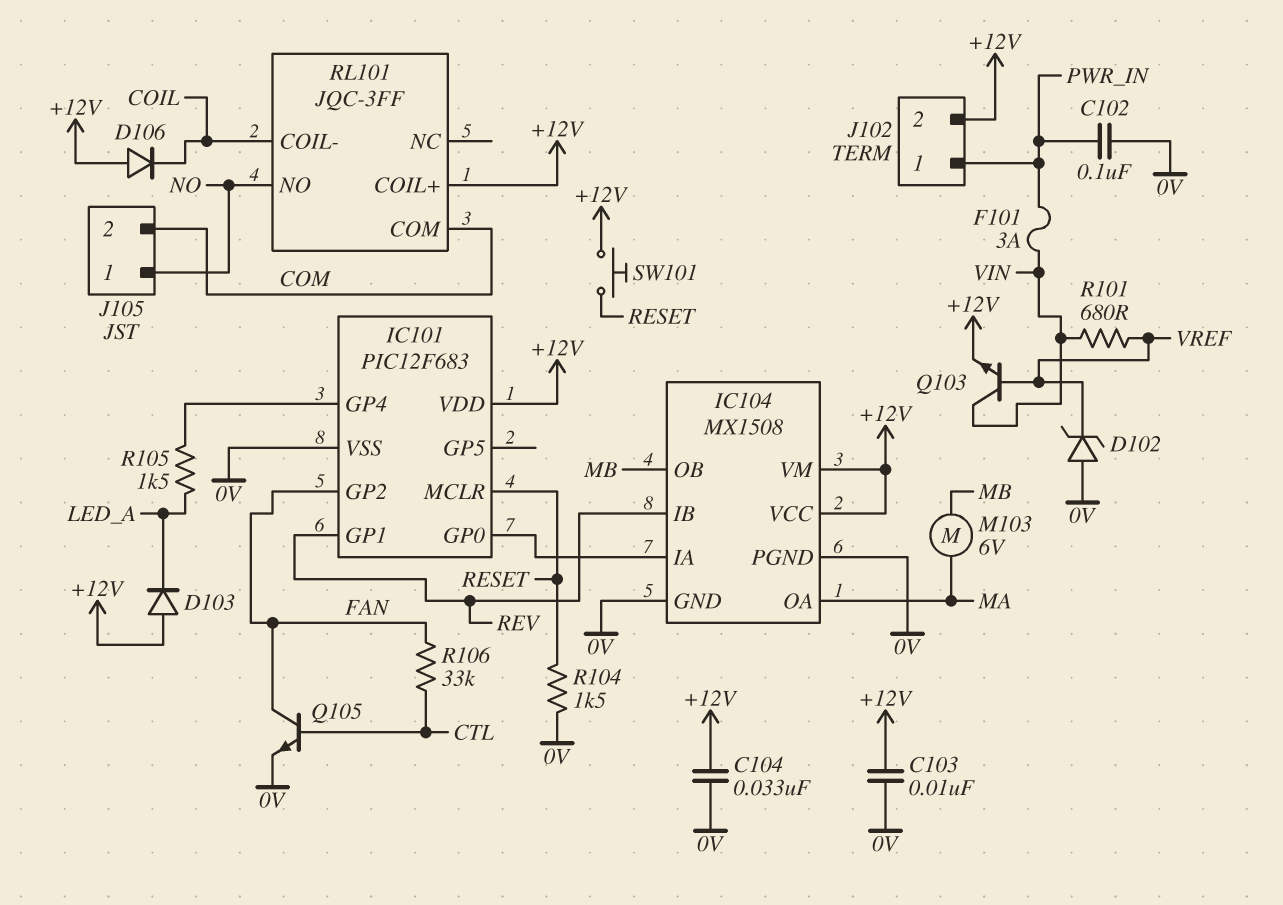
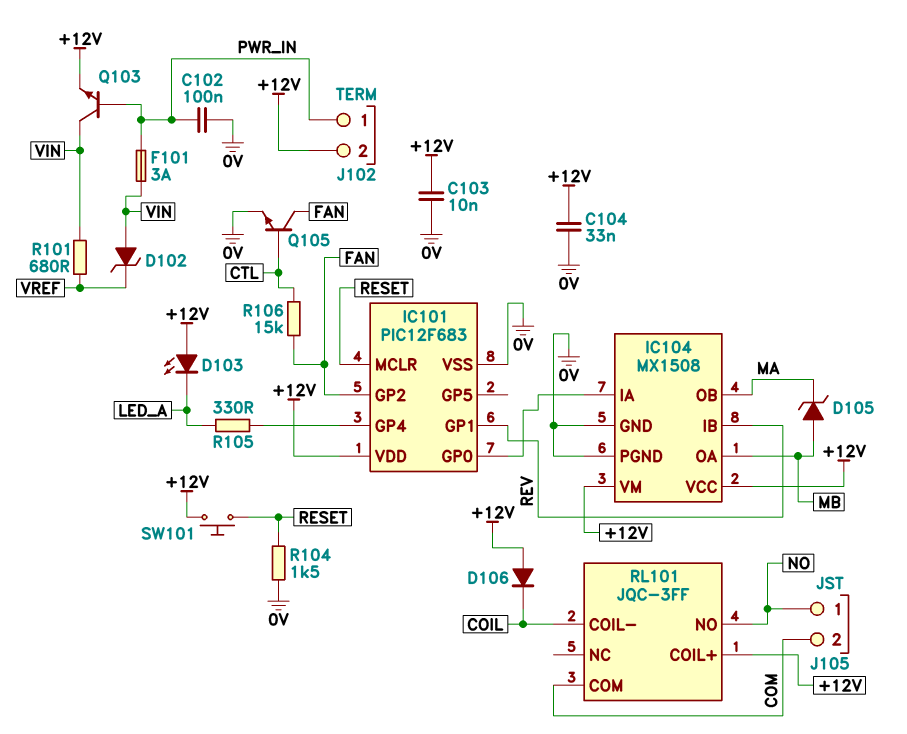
D102: zener (A 0V, K VREF) -> zener (A VIN, K VREF)
D103: diode (A +12V, K LED_A) -> LED (A +12V, K LED_A)
D105: none -> zener (A MB, K MA)
IC104 pin OA: MA -> MB
IC104 pin OB: MB -> MA
M103: motor 6V (MA, MB) -> none
Q103: NPN (B VREF, C VIN, E +12V) -> NPN (B PWR_IN, C VIN, E +12V)
R105: 1.5k (IC101/GP4, LED_A) -> 330 (IC101/GP4, LED_A)
R106: 33k (CTL, FAN) -> 15k (CTL, FAN)

